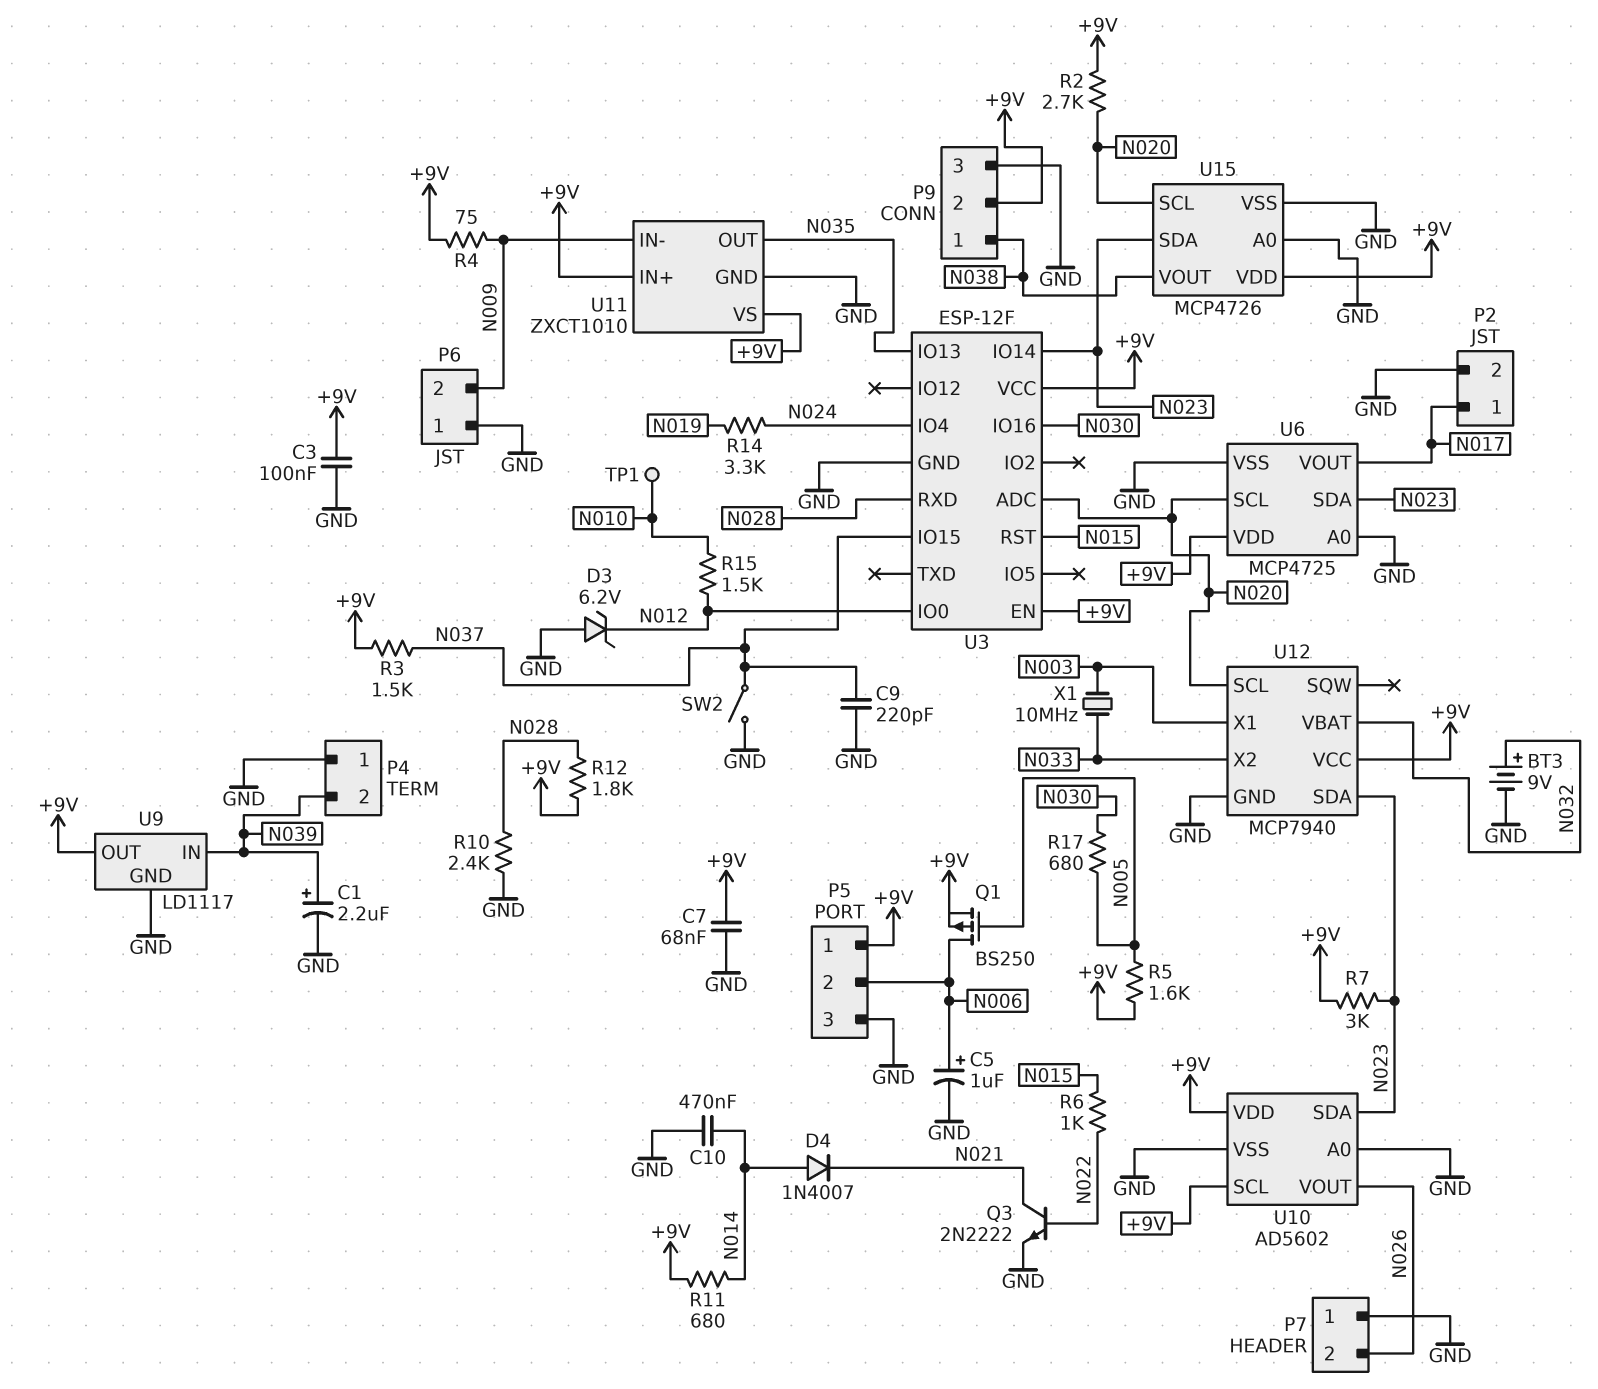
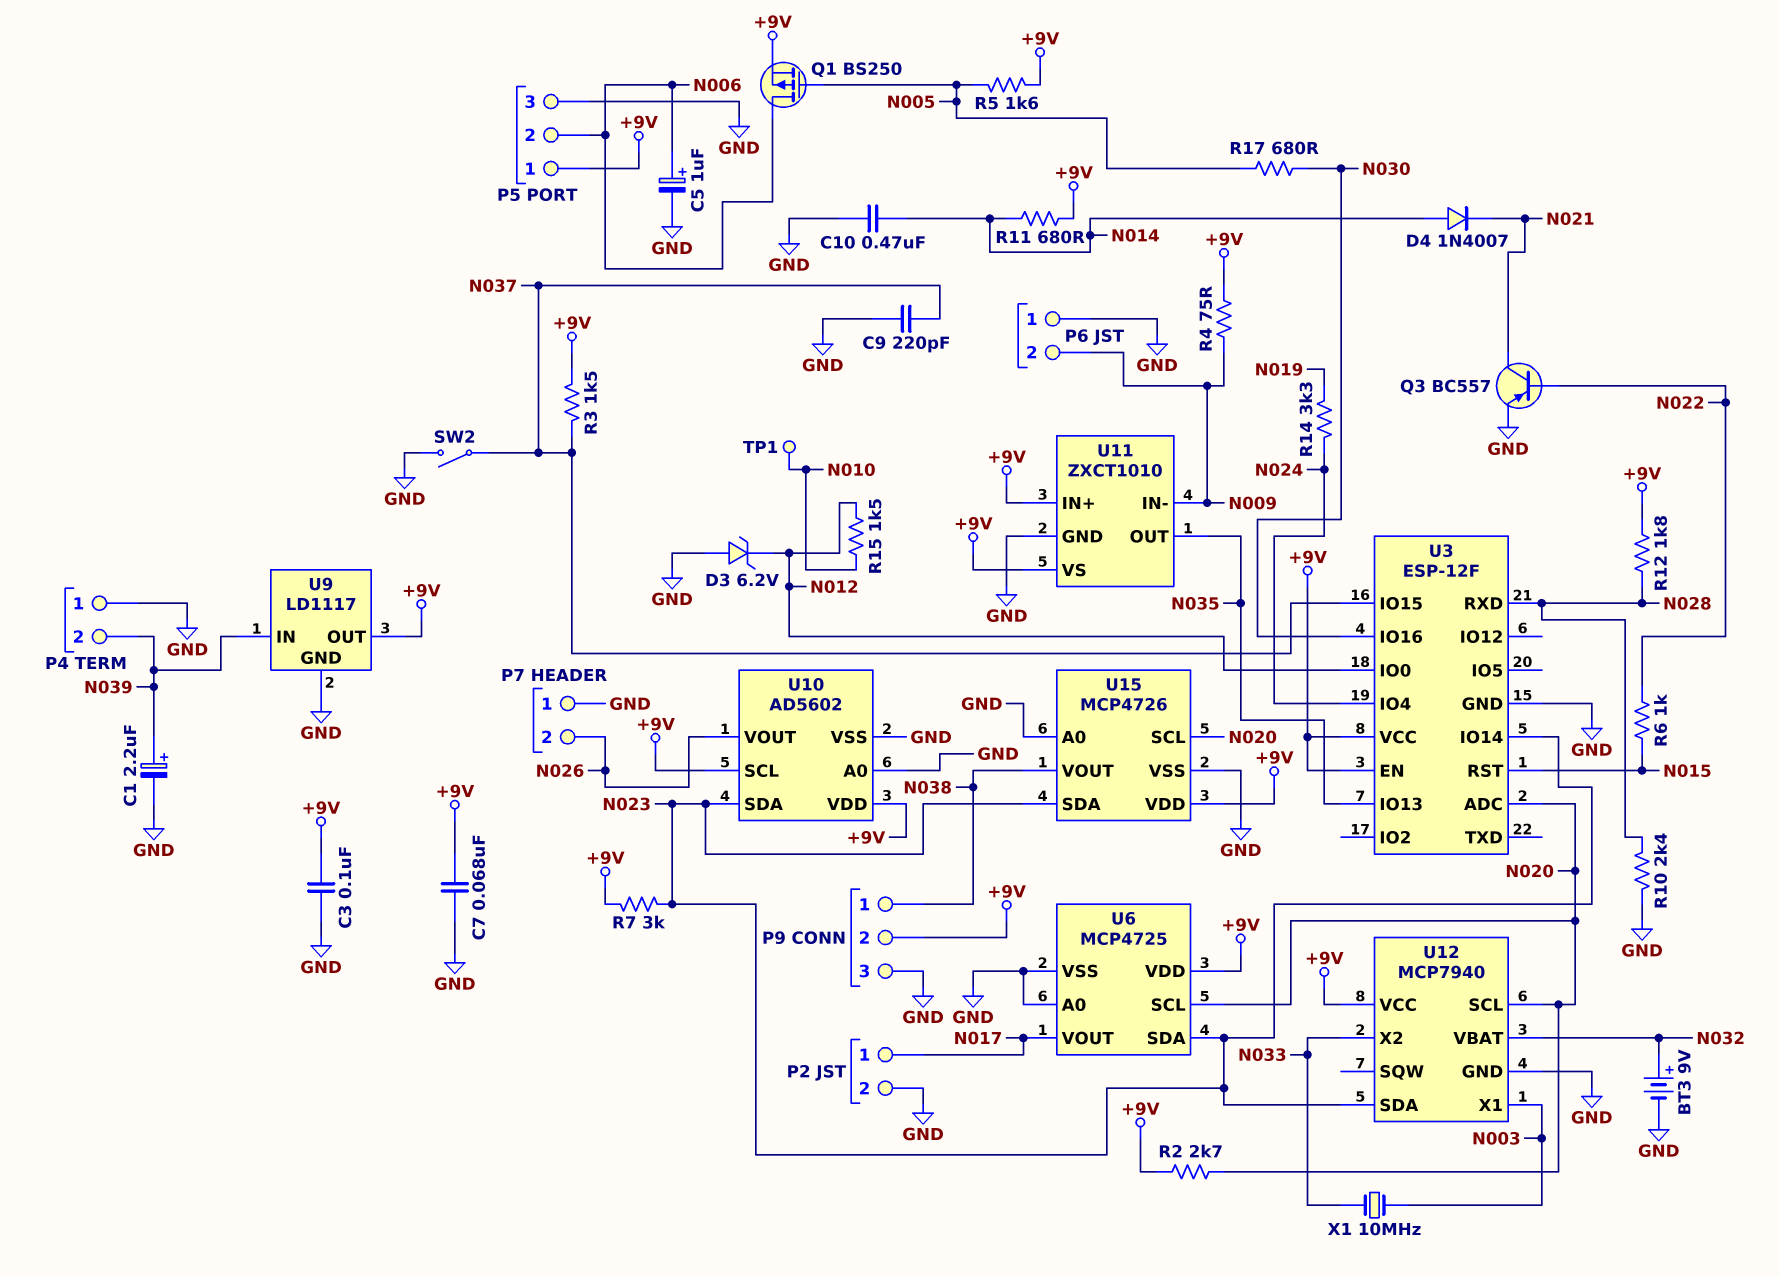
Q3: NPN 2N2222 (B N022, C N021, E GND) -> PNP BC557 (B N022, C N021, E GND)

